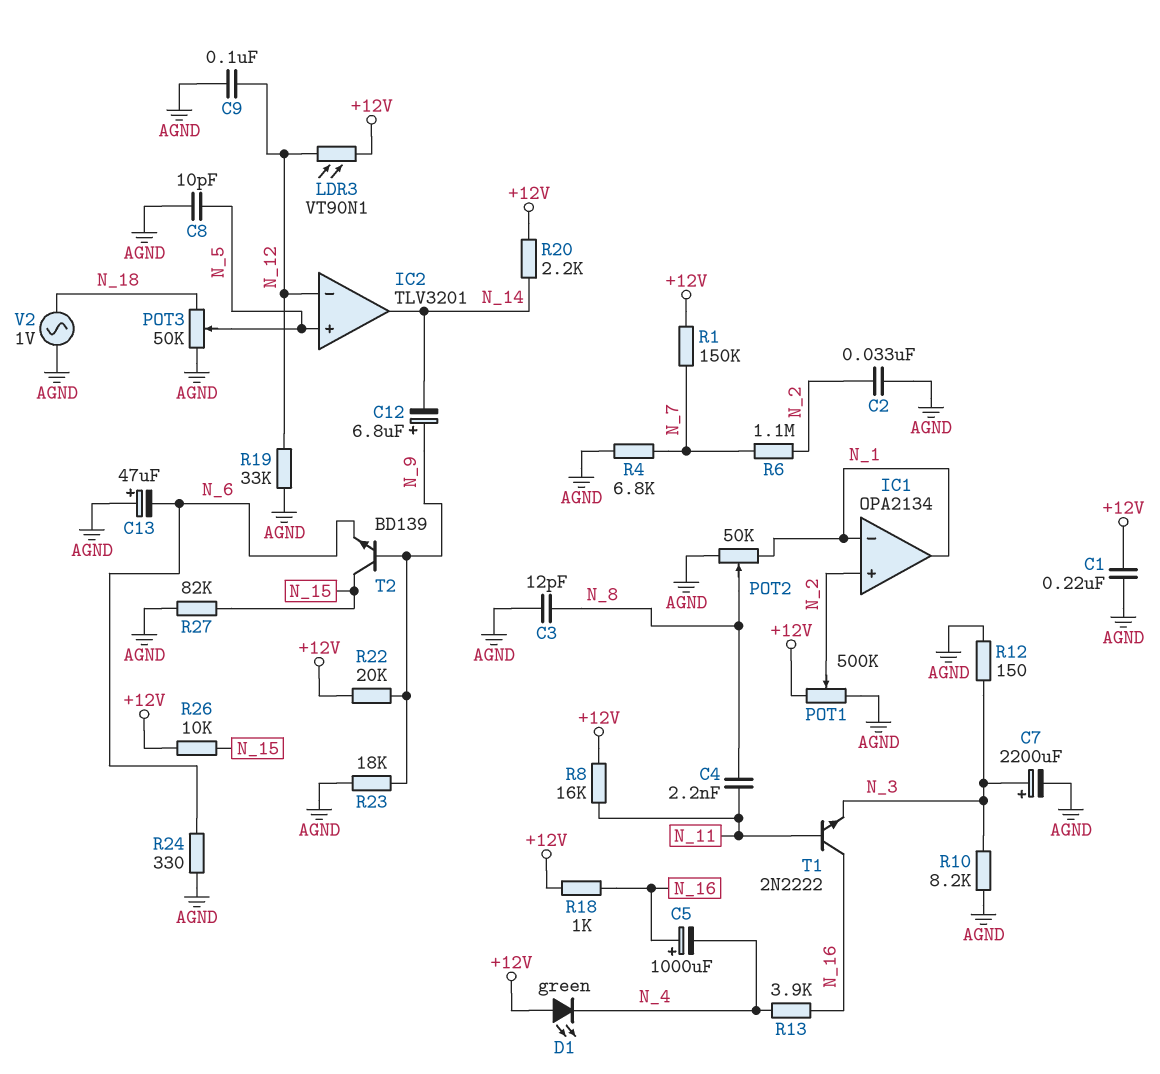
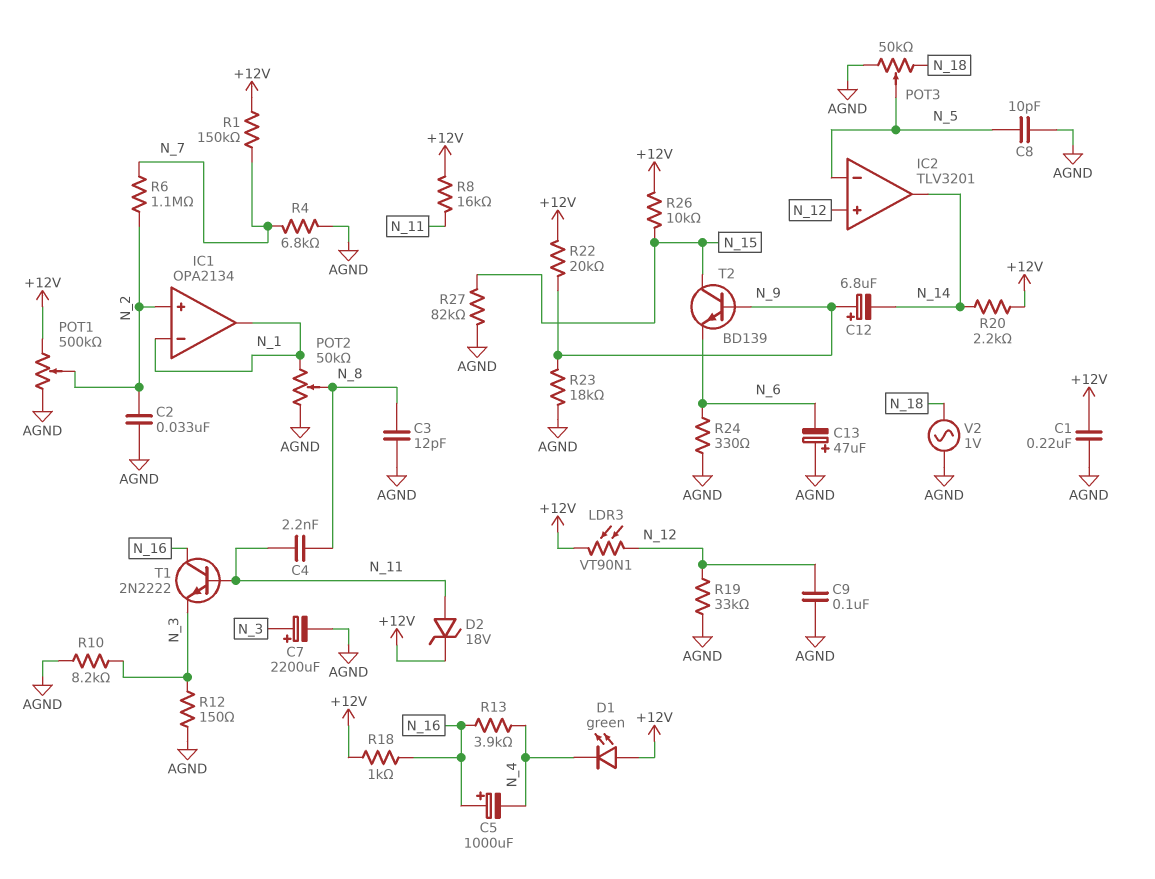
D2: none -> zener 18V (A N_11, K +12V)
IC2 pin in+: N_5 -> N_12
IC2 pin in-: N_12 -> N_5

